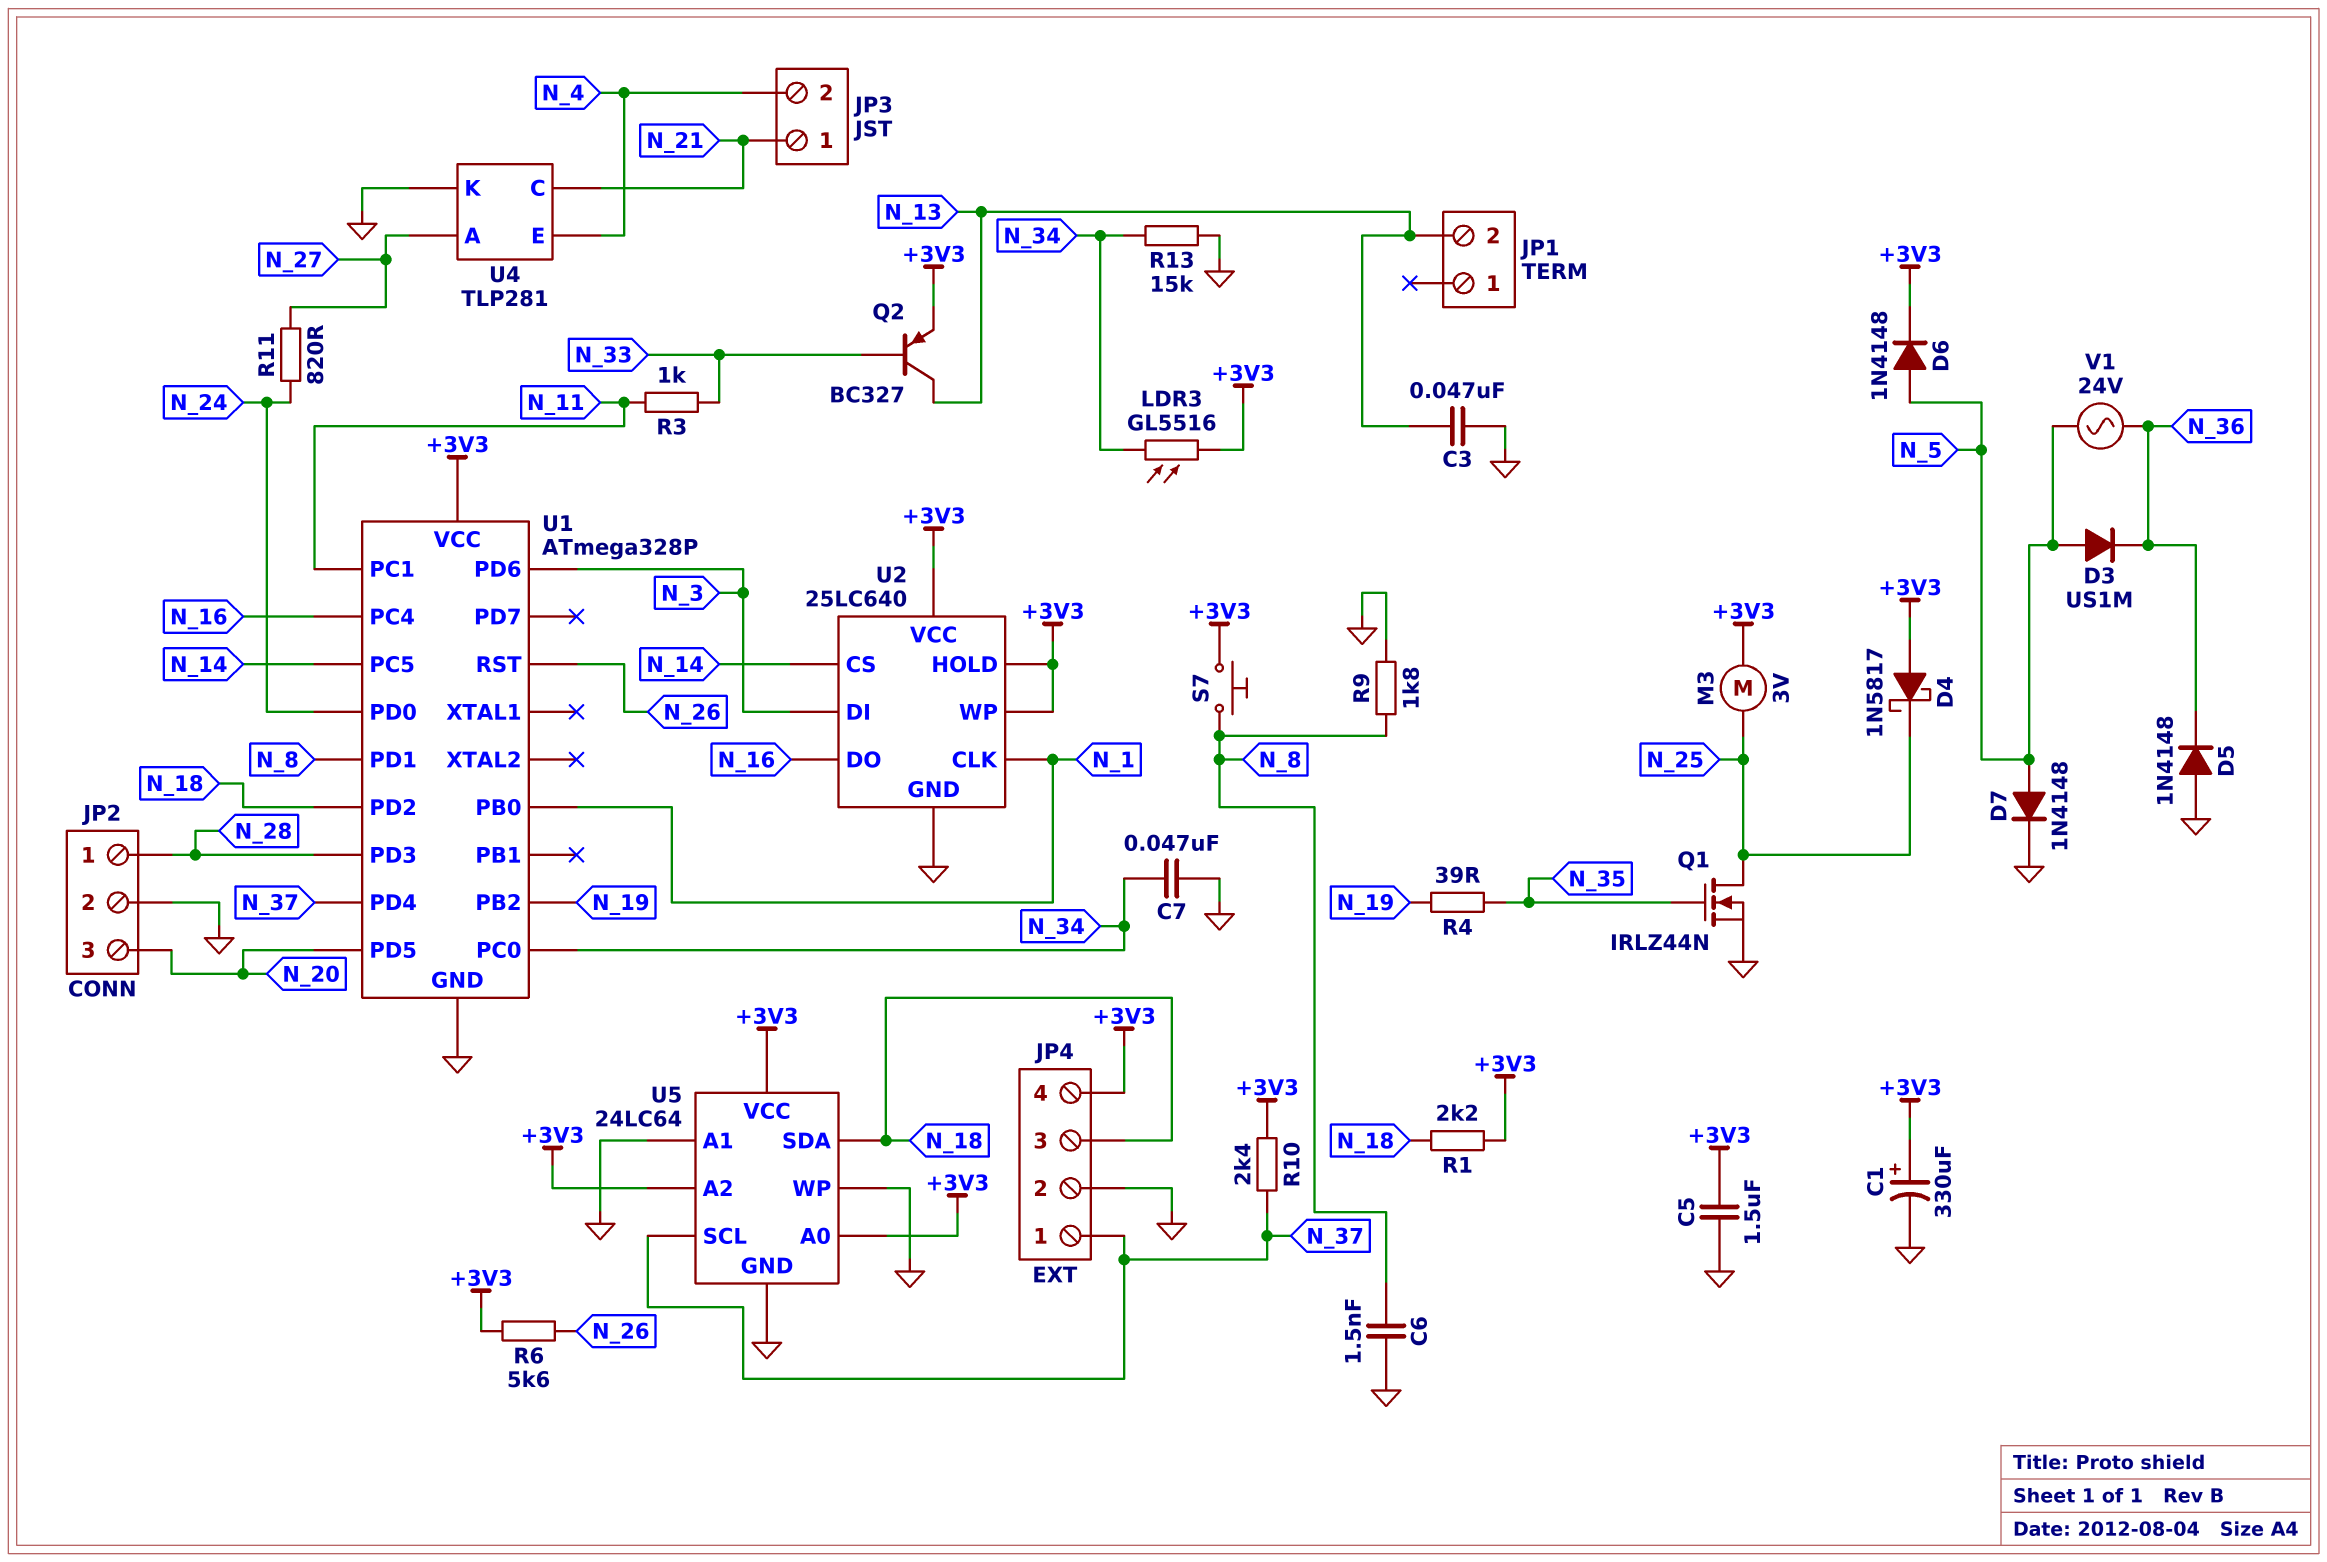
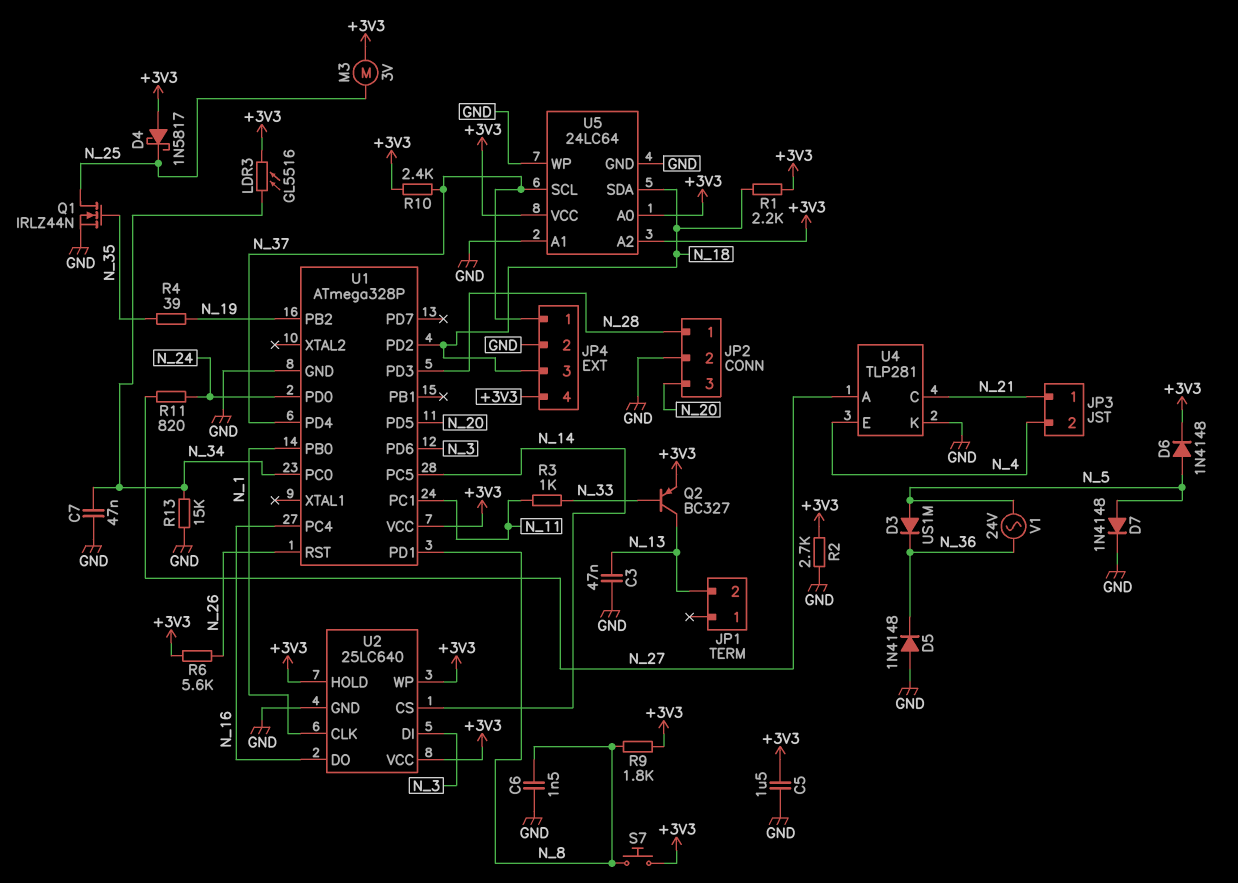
C1: 330uF (plus +3V3, minus GND) -> none
R2: none -> 2.7k (+3V3, GND)
R9: 1.8k (GND, N_8) -> 1.8k (+3V3, N_8)

